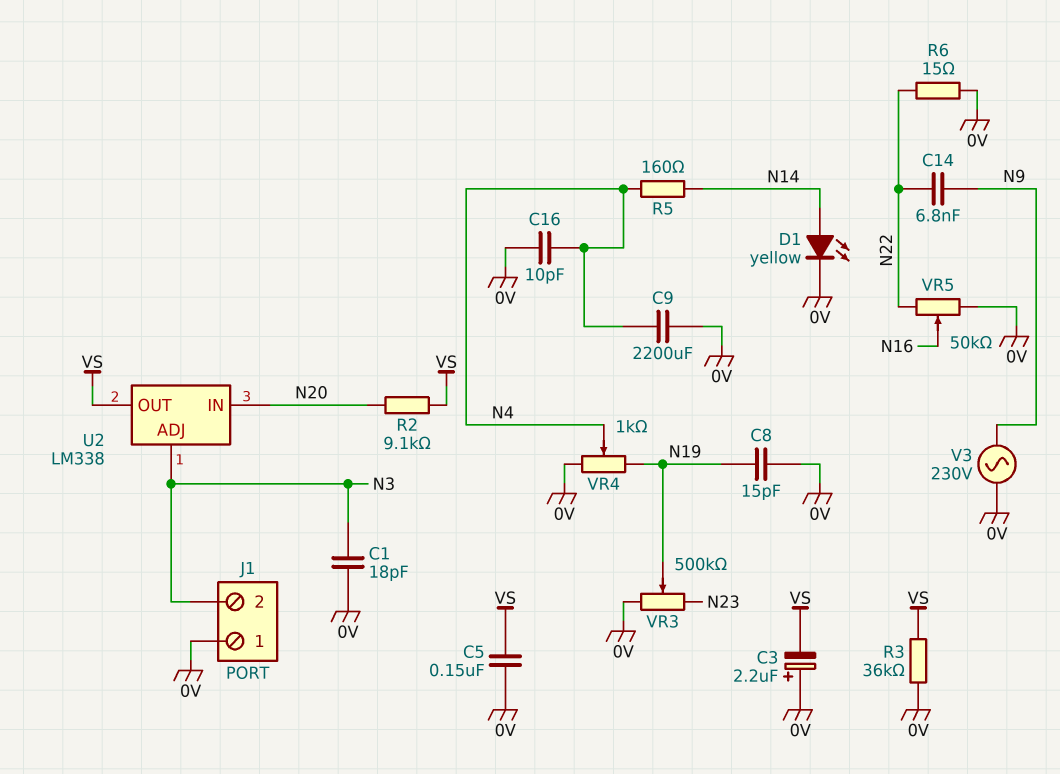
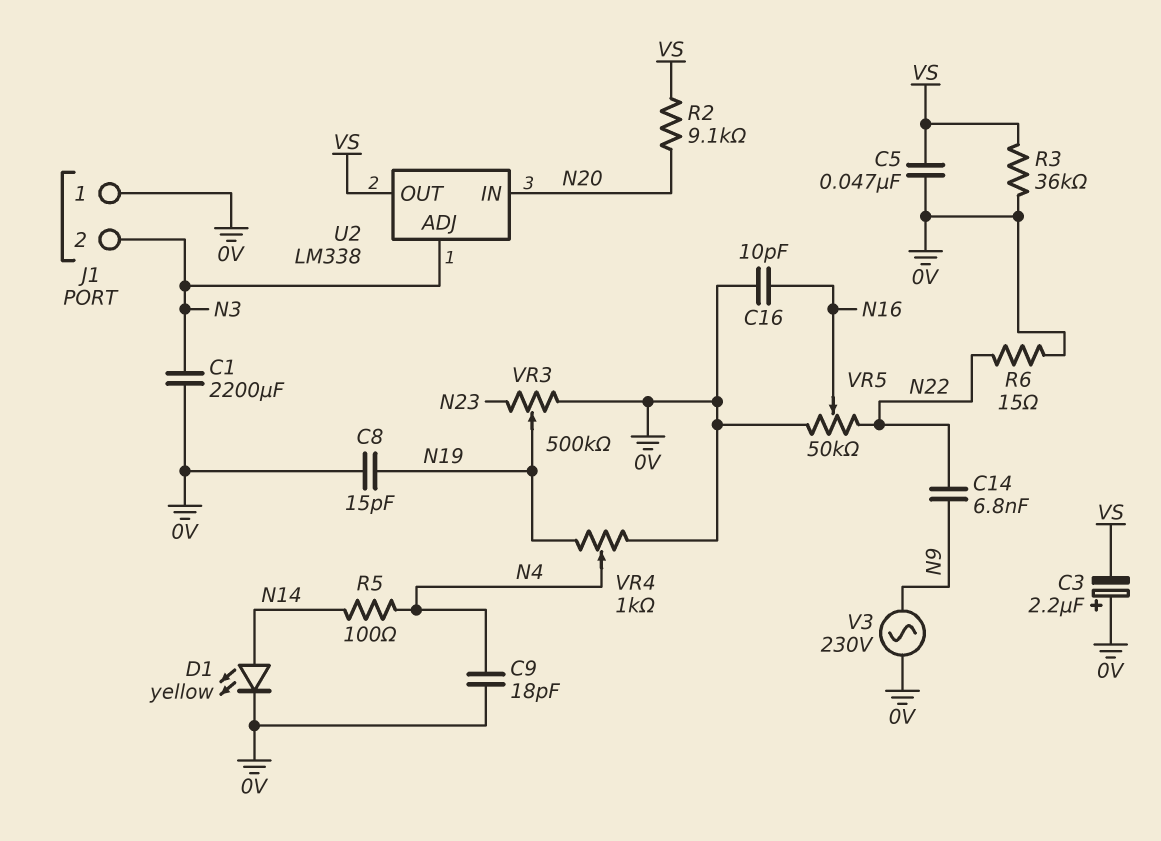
C1: 18pF (0V, N3) -> 2200uF (0V, N3)
C5: 150nF (0V, VS) -> 47nF (0V, VS)
C9: 2200uF (0V, N4) -> 18pF (0V, N4)
C16: 10pF (0V, N4) -> 10pF (0V, N16)
R5: 160 (N4, N14) -> 100 (N4, N14)

